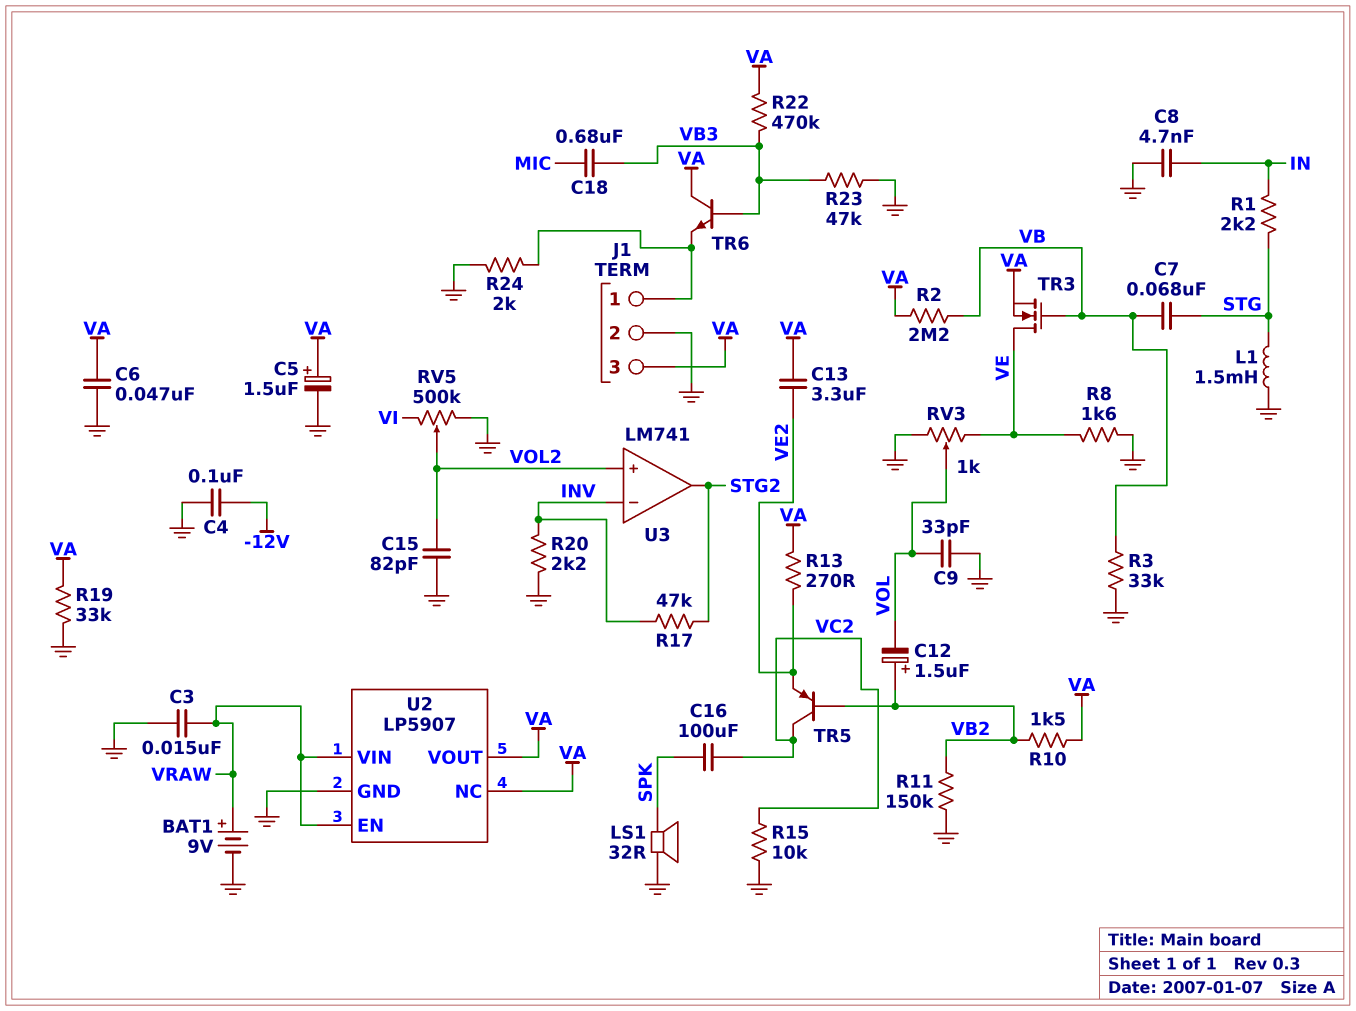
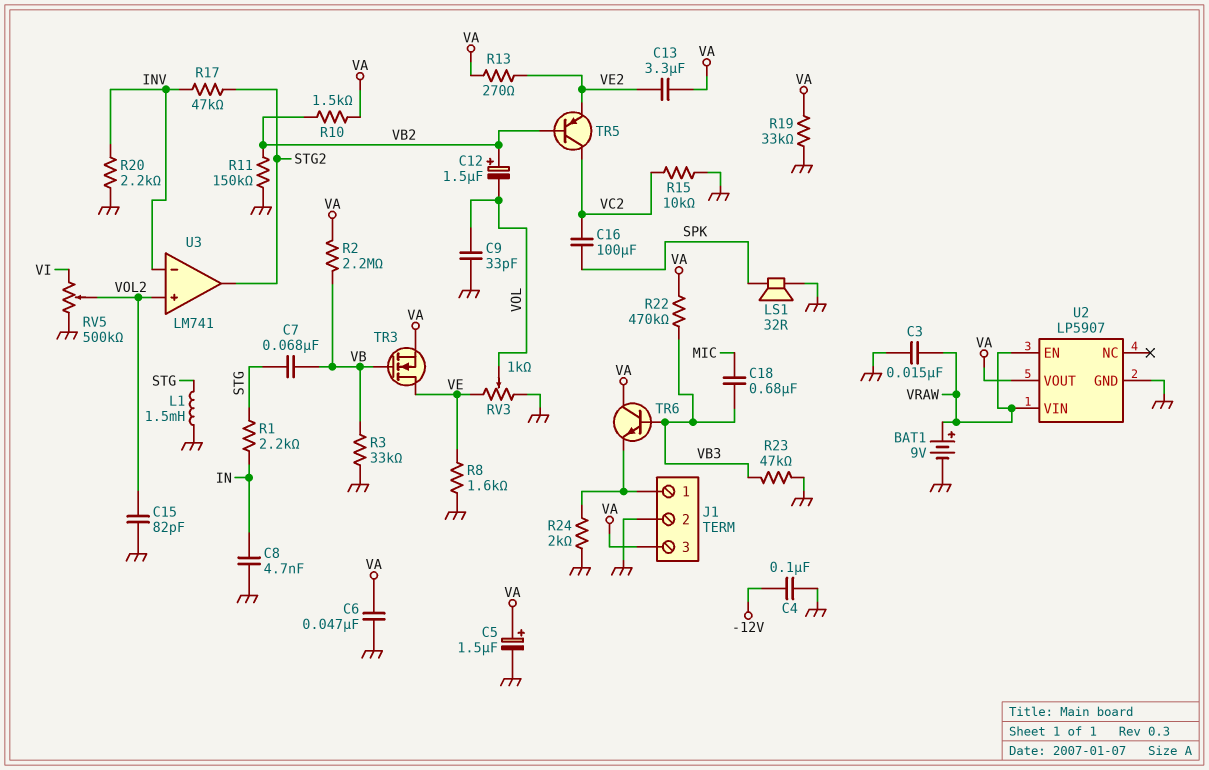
U2 pin NC: VA -> none

